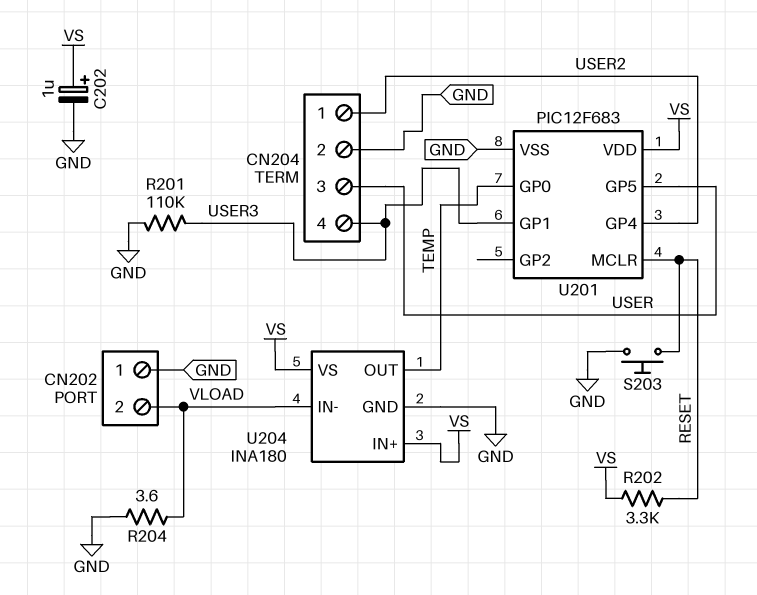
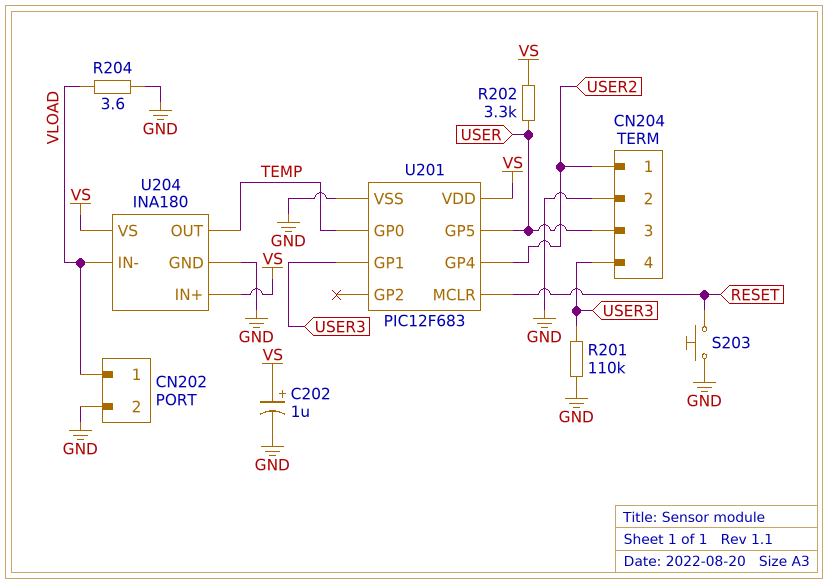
CN202 pin 1: GND -> VLOAD
CN202 pin 2: VLOAD -> GND
R202: 3.3k (RESET, VS) -> 3.3k (USER, VS)

